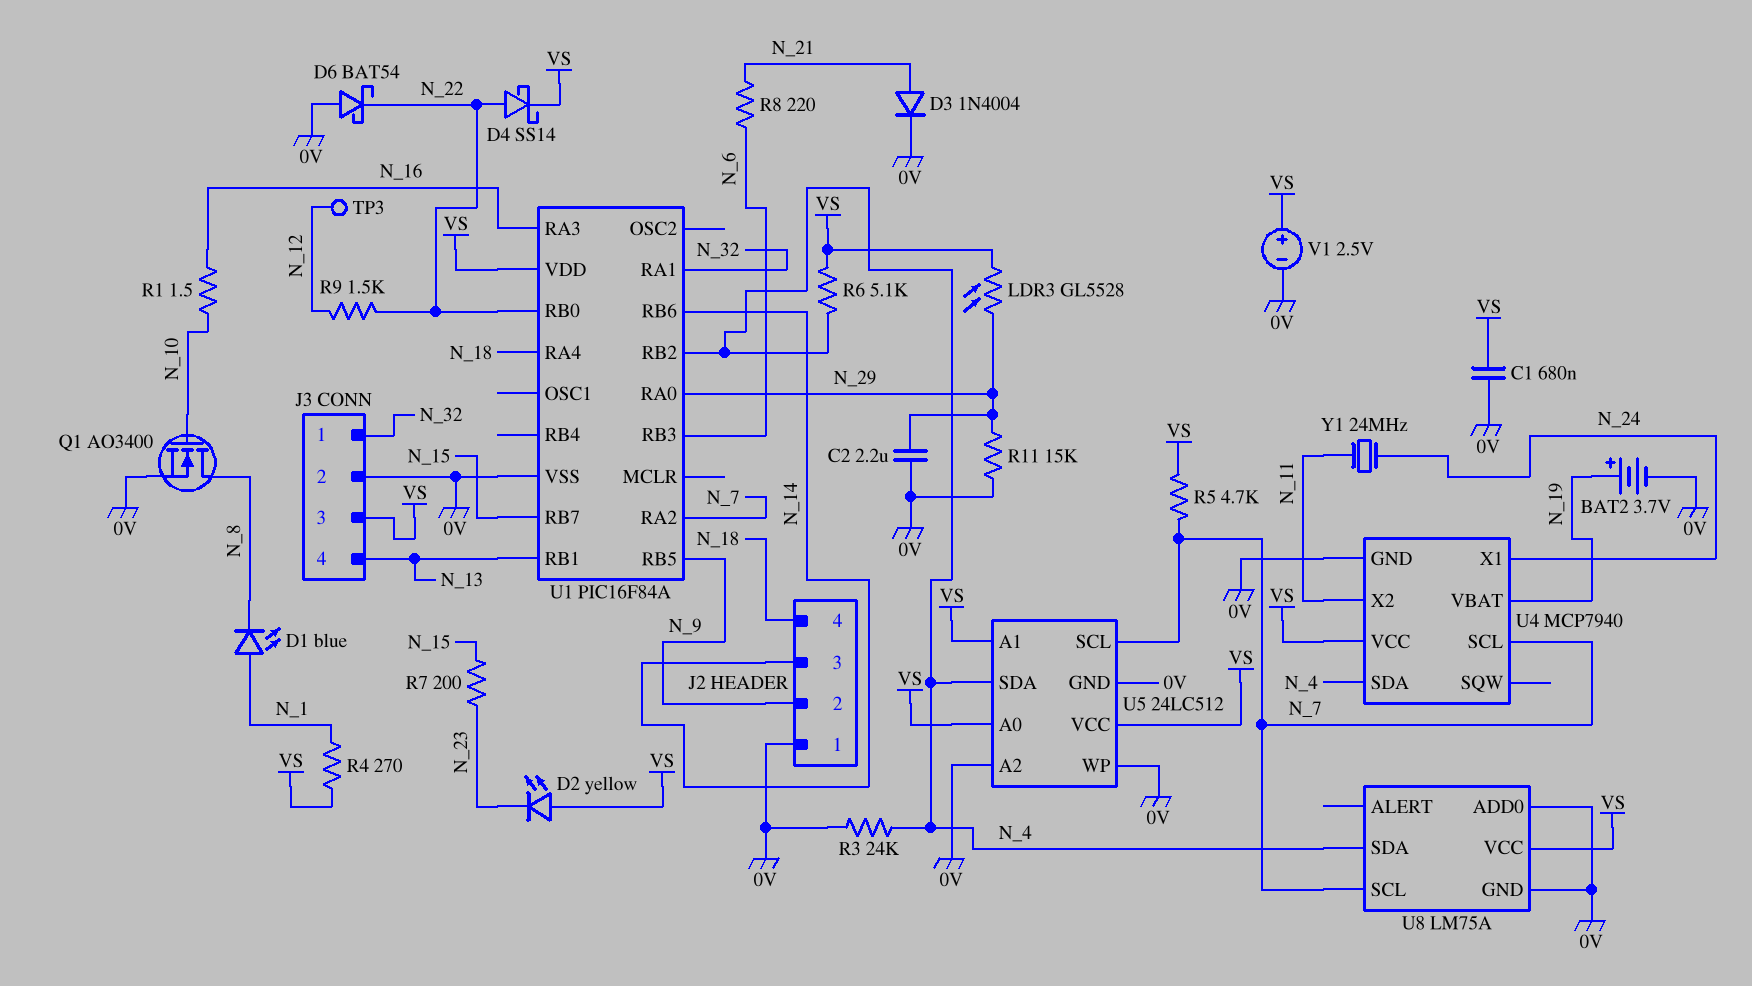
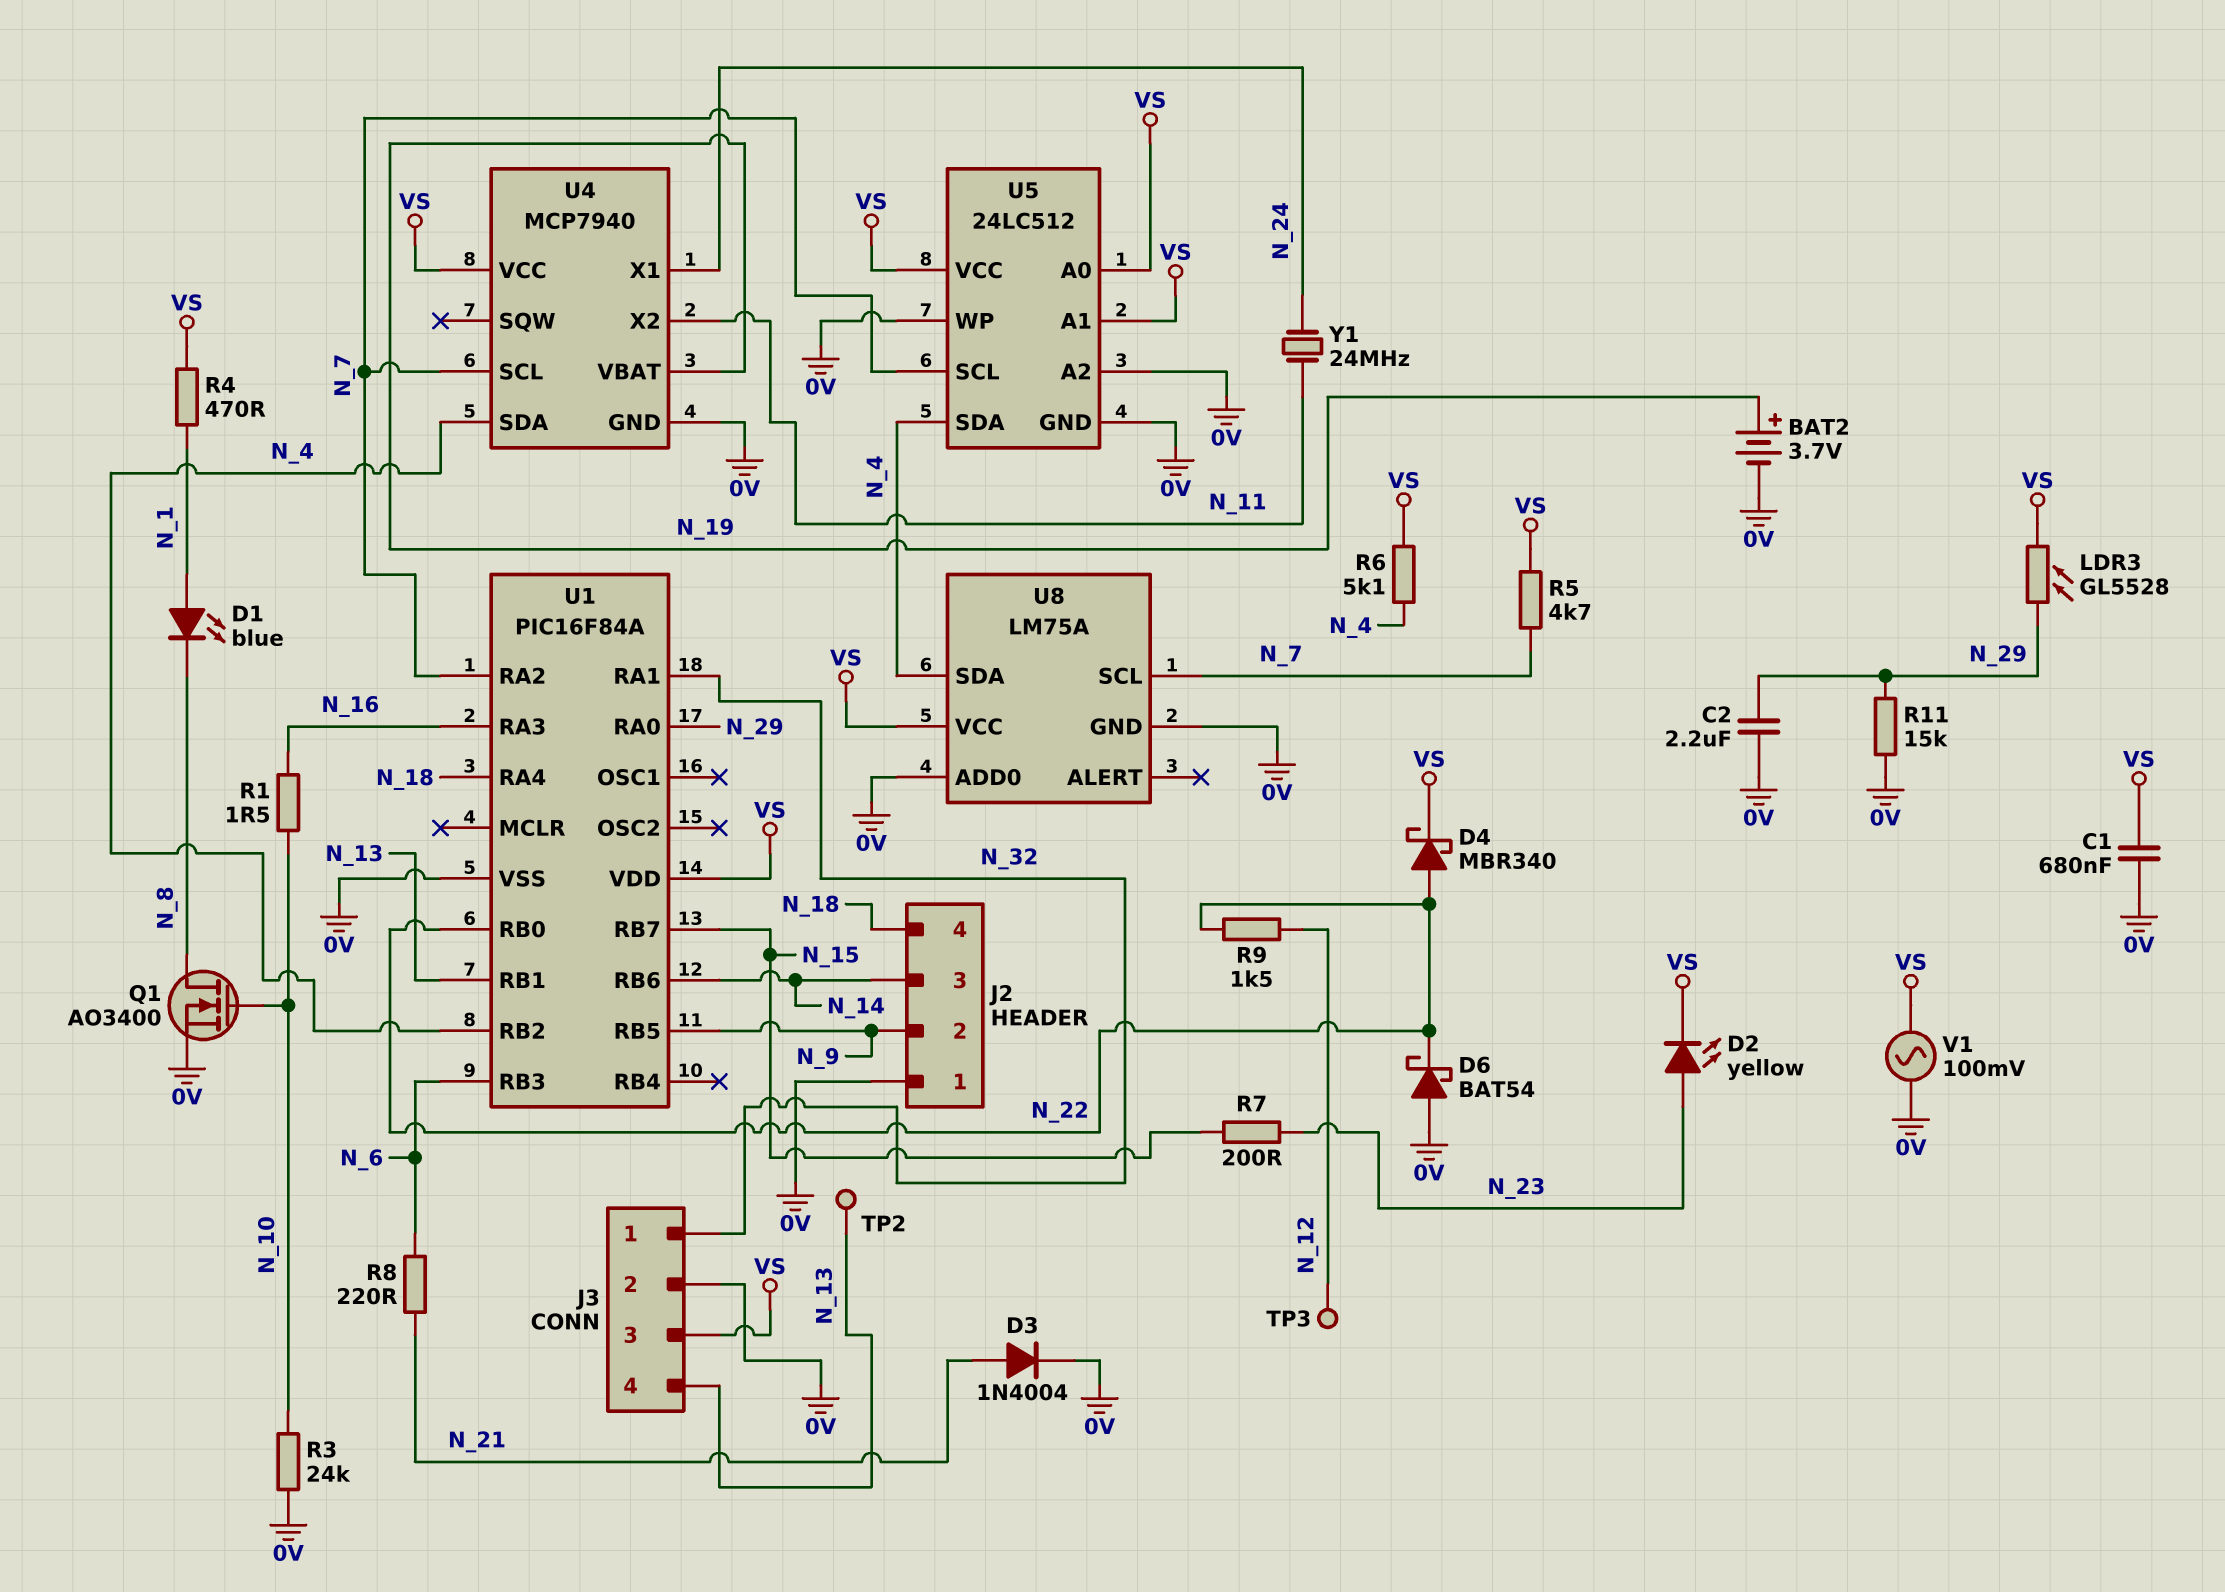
D2: LED yellow (A VS, K N_23) -> LED yellow (A N_23, K VS)
D4: schottky SS14 (A N_22, K VS) -> schottky MBR340 (A N_22, K VS)
R3: 24k (0V, N_4) -> 24k (0V, N_10)
R4: 270 (N_1, VS) -> 470 (N_1, VS)
TP2: none -> test point (N_13)
V1: 2.5V (plus VS, minus 0V) -> AC 100mV (0V, VS)

